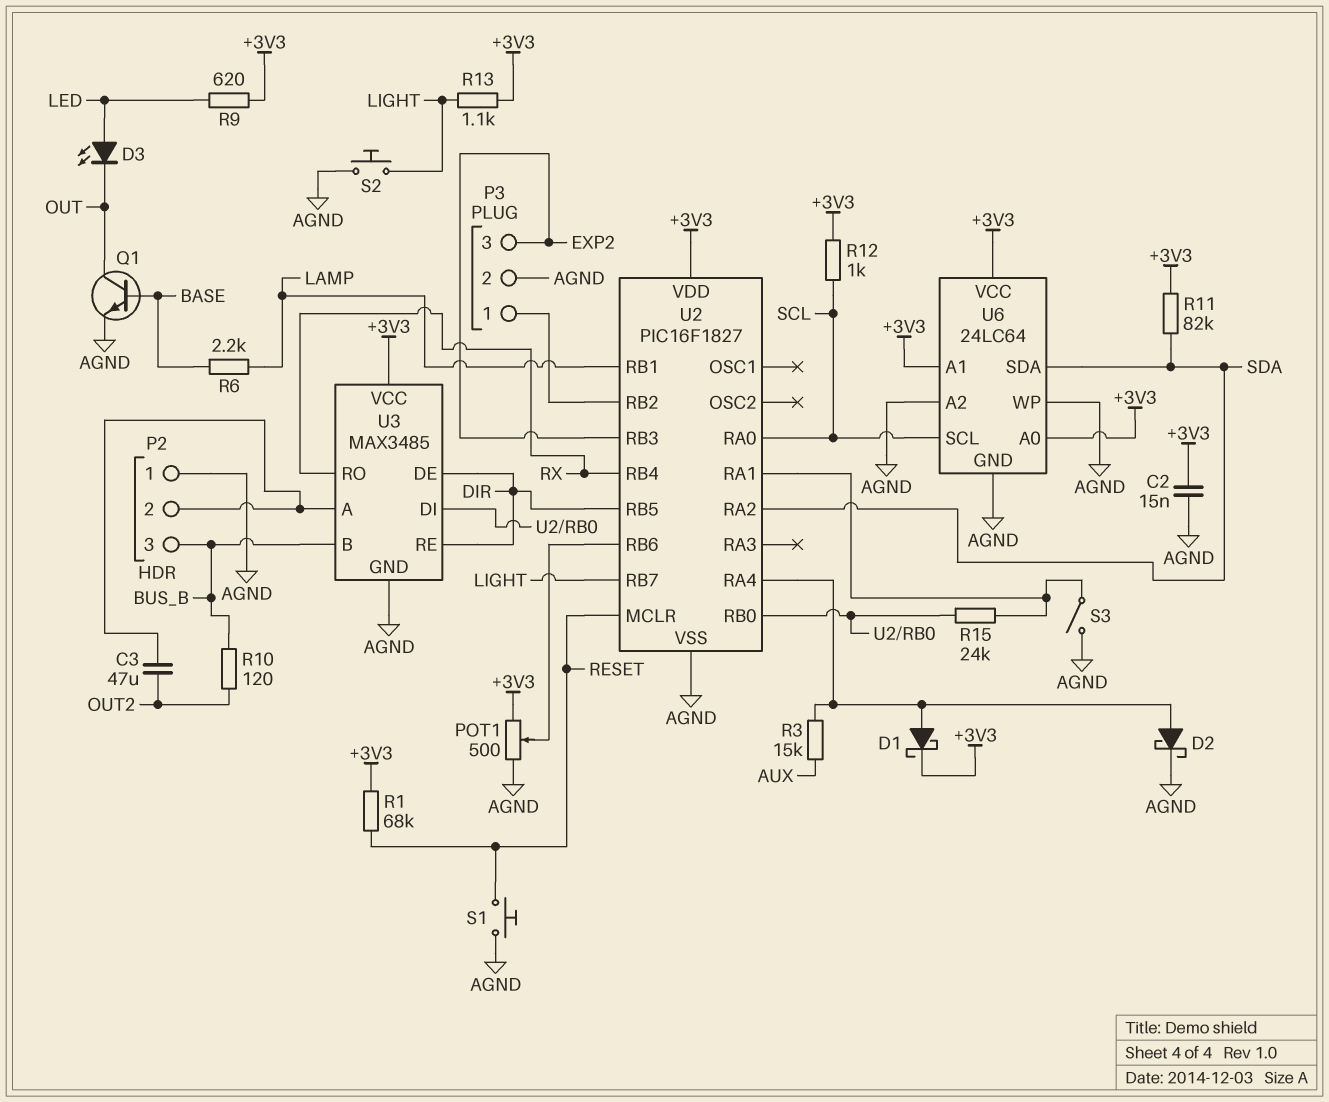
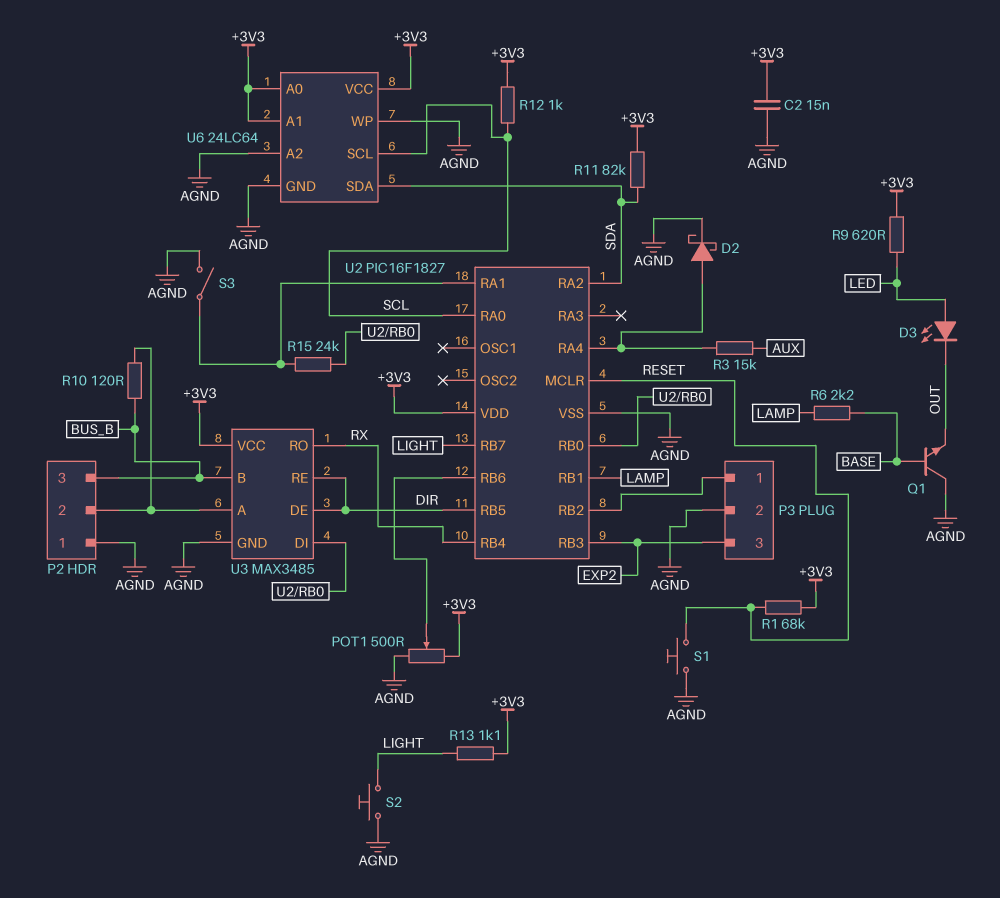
C3: 47uF (OUT2, P2/2) -> none
D1: schottky (A U2/RA4, K +3V3) -> none
Q1: NPN (B BASE, C OUT, E AGND) -> NPN (B BASE, C AGND, E OUT)
R10: 120 (BUS_B, OUT2) -> 120 (BUS_B, P2/2)

